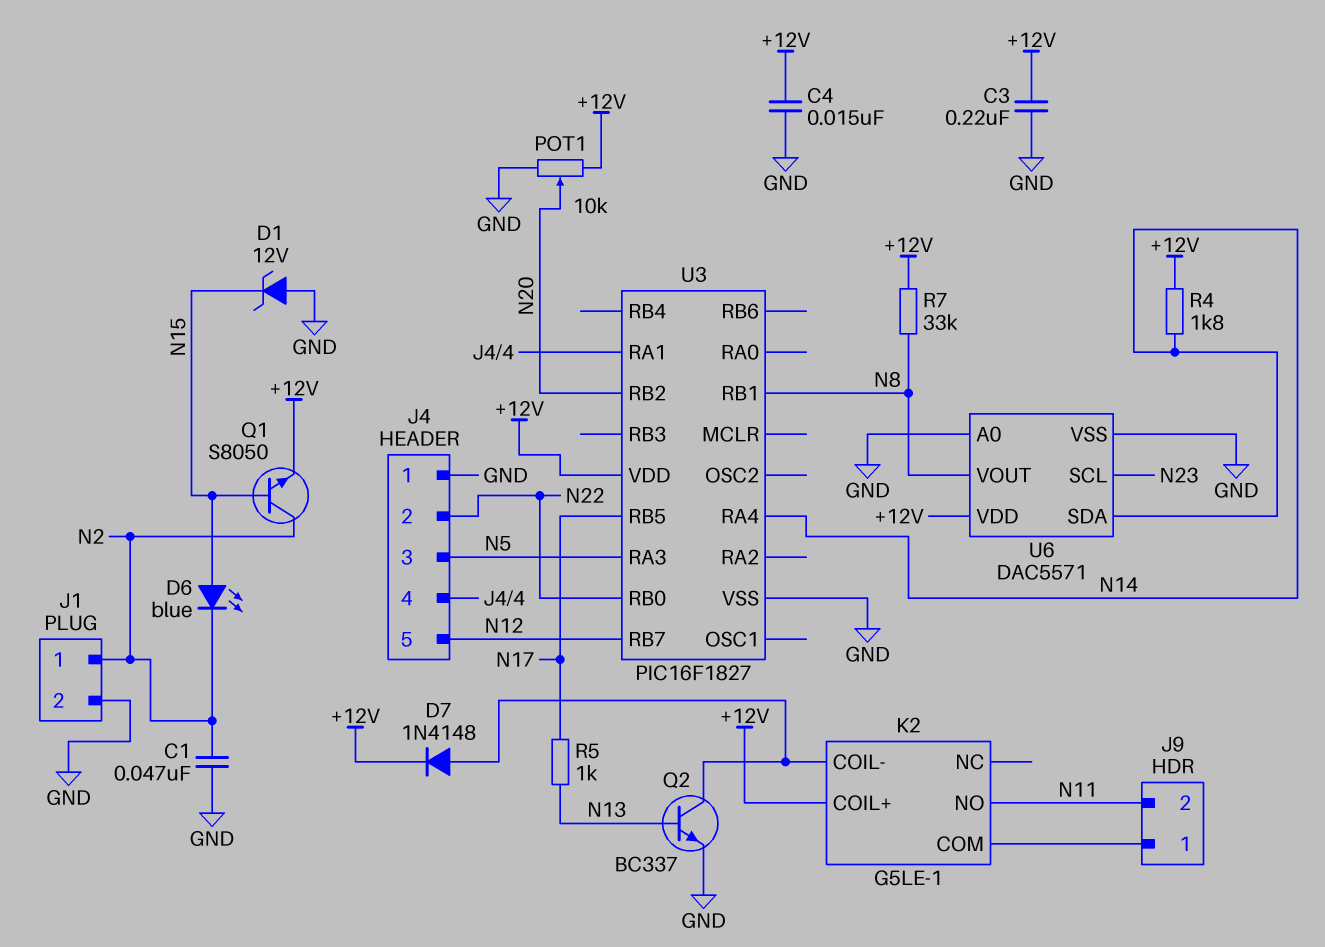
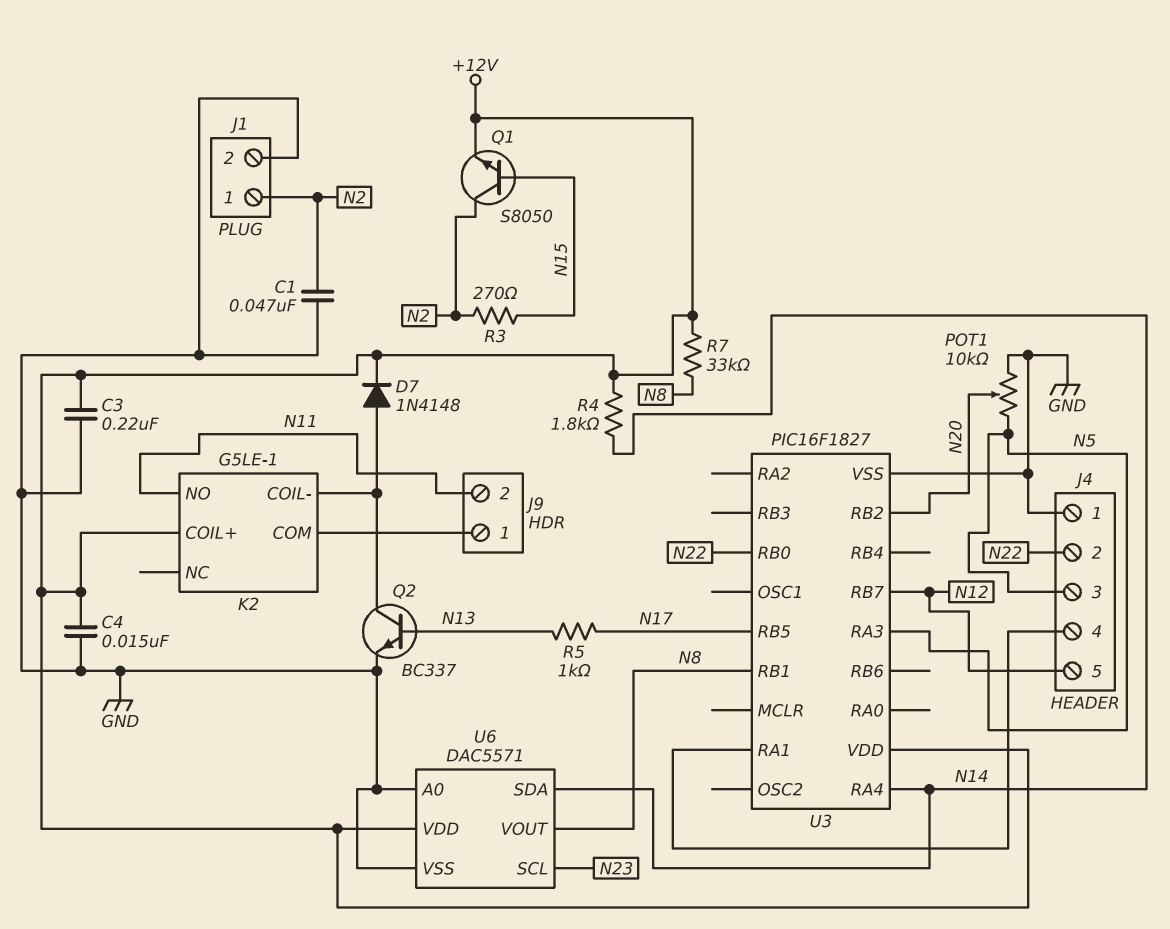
D1: zener 12V (A GND, K N15) -> none
D6: LED blue (A N15, K N2) -> none
POT1: 10k (+12V, GND, wiper N20) -> 10k (GND, N5, wiper N20)
R3: none -> 270 (N2, N15)

